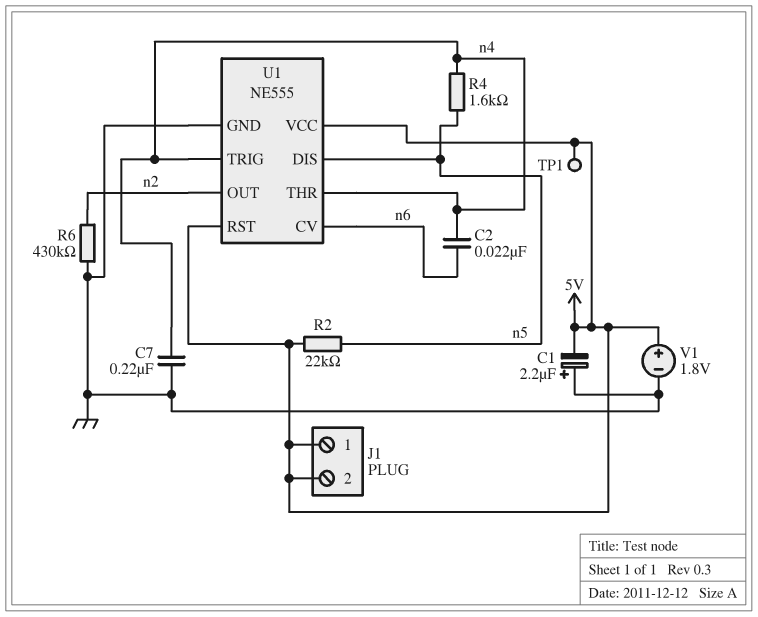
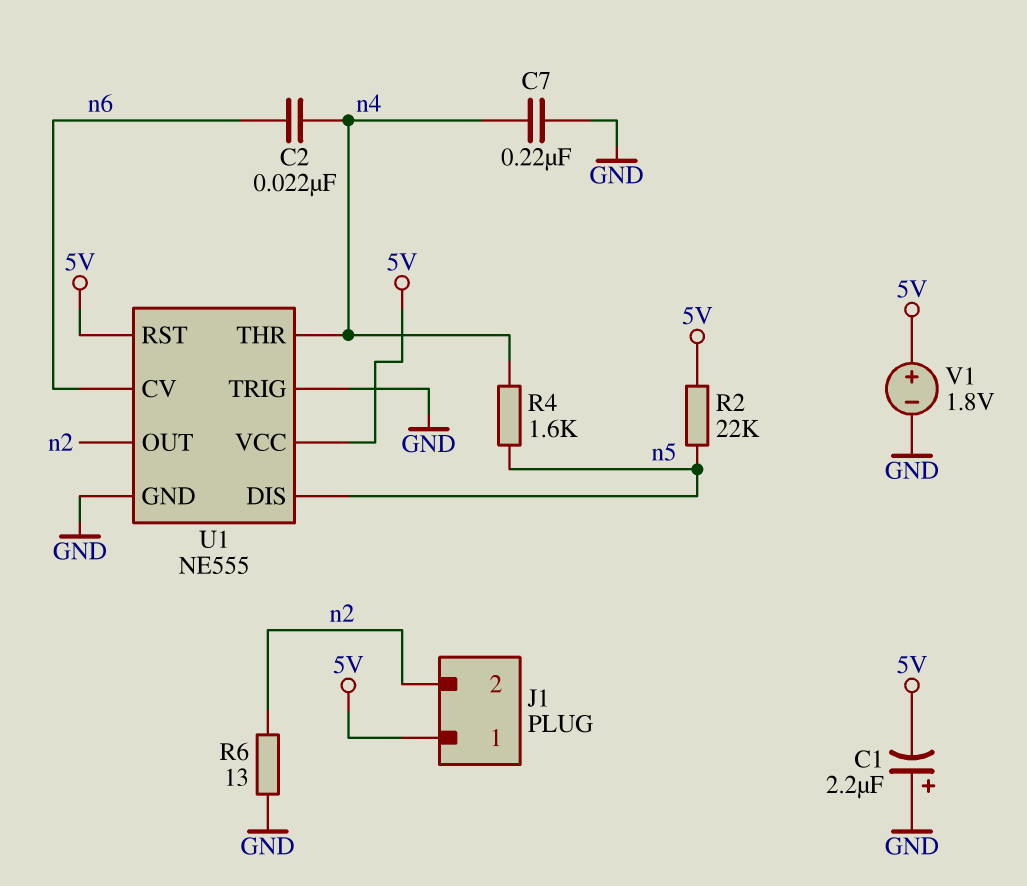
J1 pin 2: 5V -> n2
R6: 430k (GND, n2) -> 13 (GND, n2)
TP1: test point (5V) -> none
U1 pin TRIG: n4 -> GND

